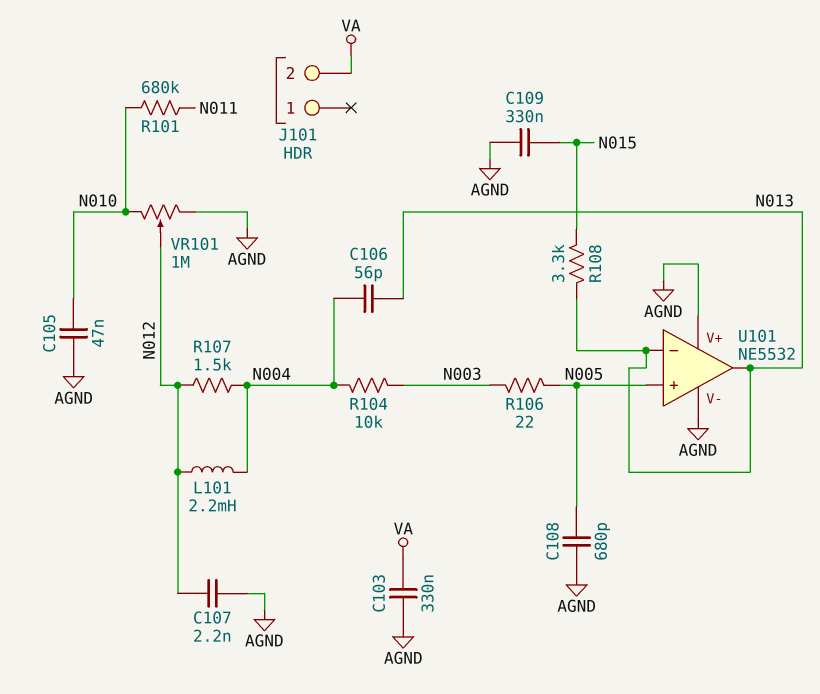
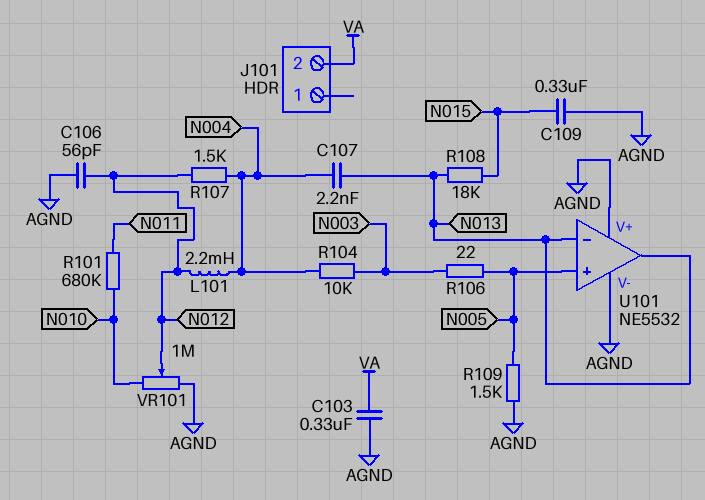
C105: 47nF (AGND, N010) -> none
C106: 56pF (N004, N013) -> 56pF (AGND, N012)
C107: 2.2nF (AGND, N012) -> 2.2nF (N004, N013)
C108: 680pF (AGND, N005) -> none
R108: 3.3k (N013, N015) -> 18k (N013, N015)
R109: none -> 1.5k (AGND, N005)

